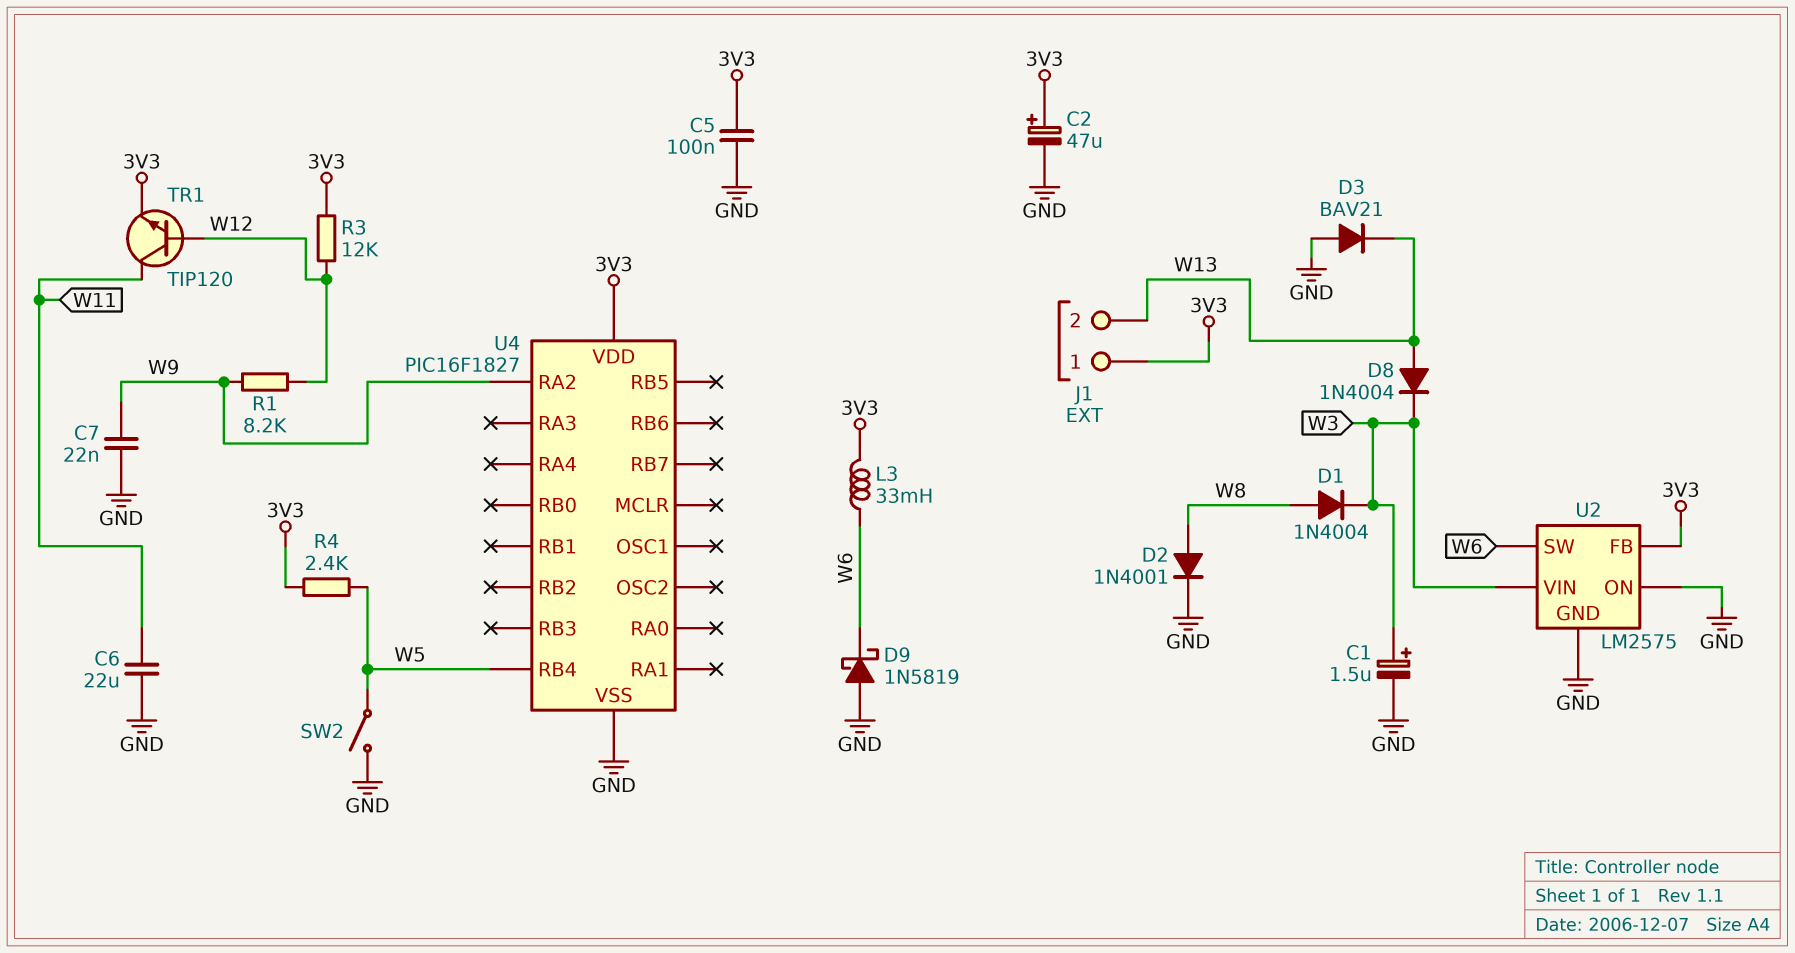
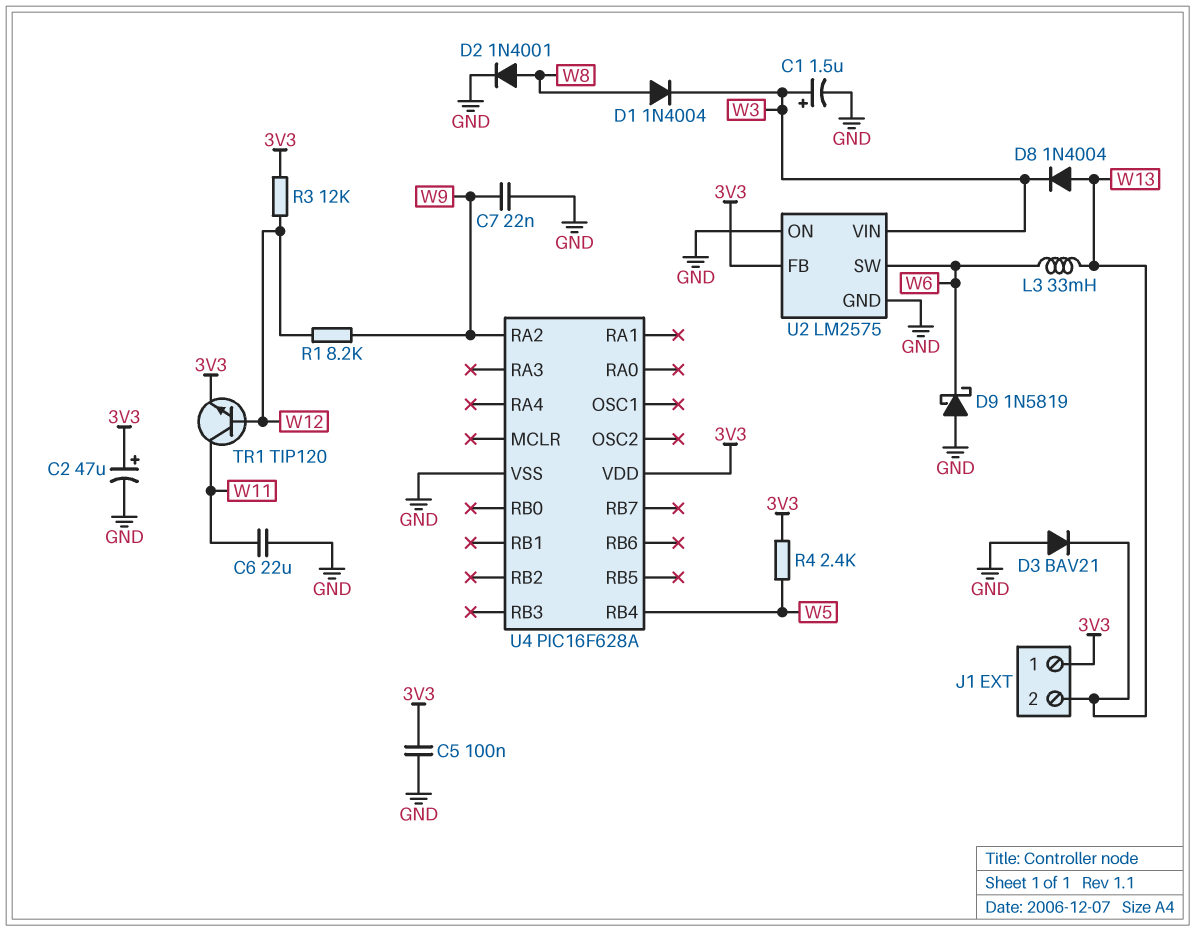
L3: 33mH (3V3, W6) -> 33mH (W6, W13)
SW2: switch (GND, W5) -> none
U4: PIC16F1827 -> PIC16F628A

